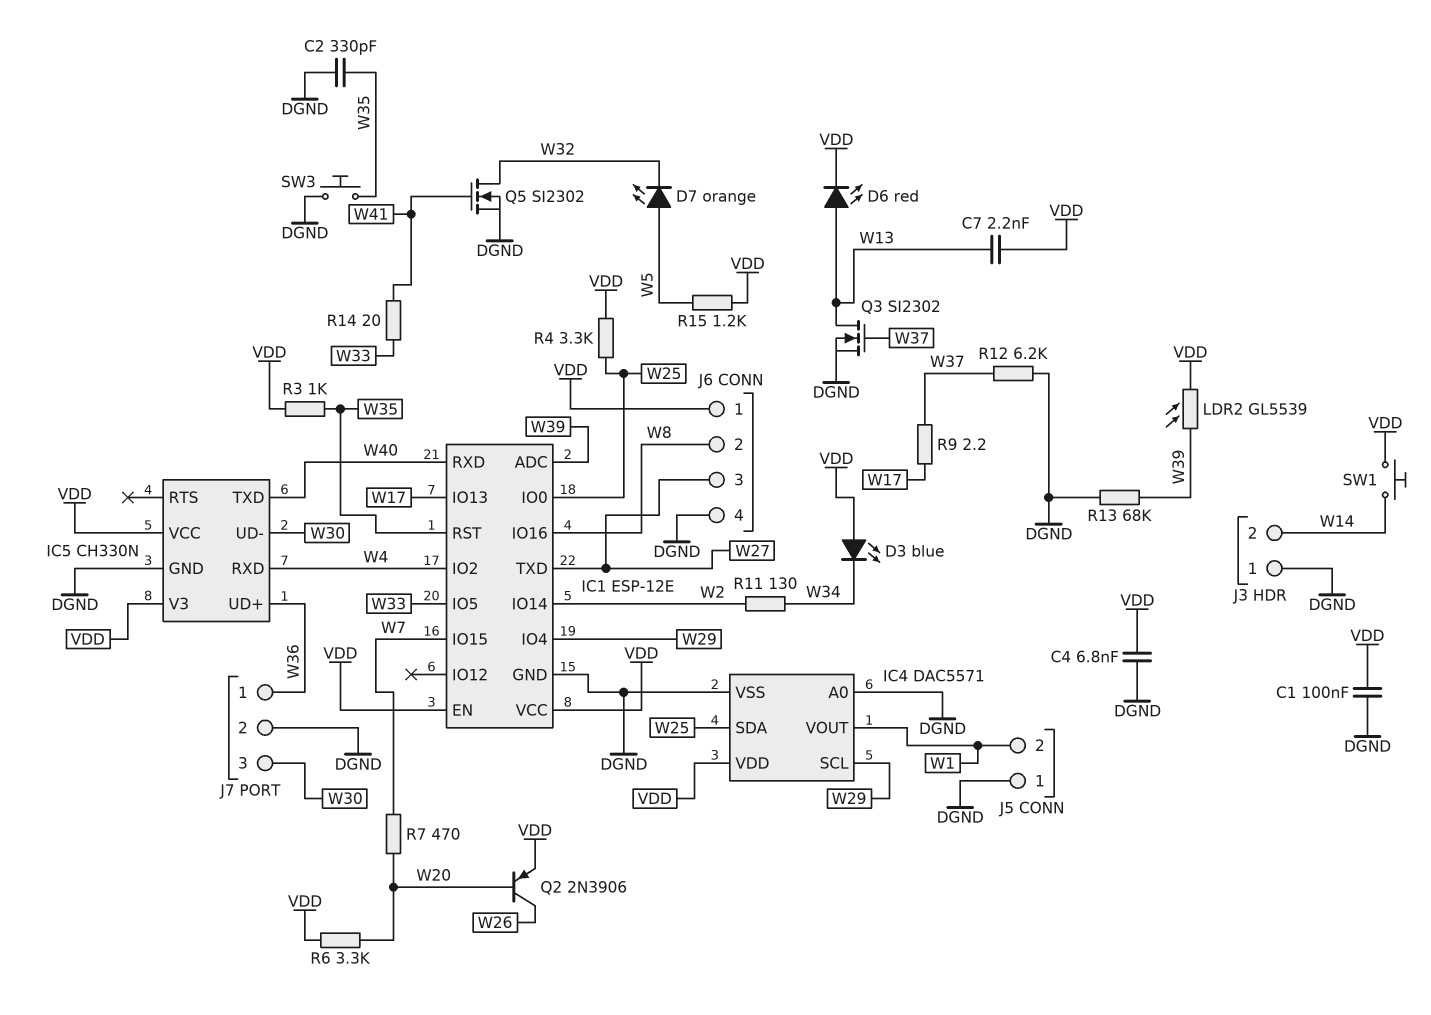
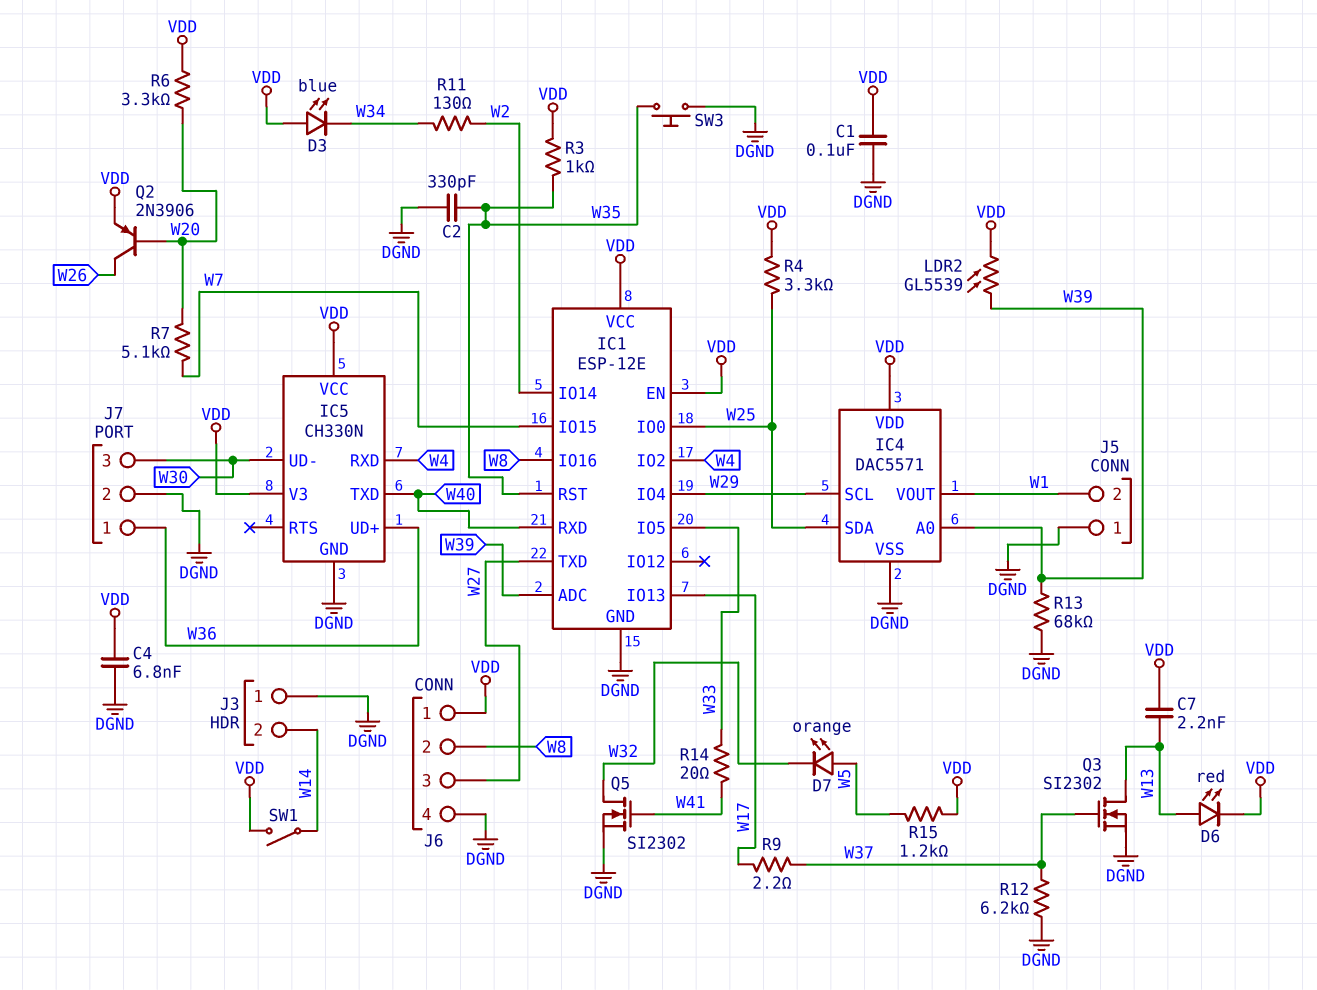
IC4 pin A0: DGND -> W39
R7: 470 (W7, W20) -> 5.1k (W7, W20)
SW1: button (VDD, W14) -> switch (VDD, W14)

